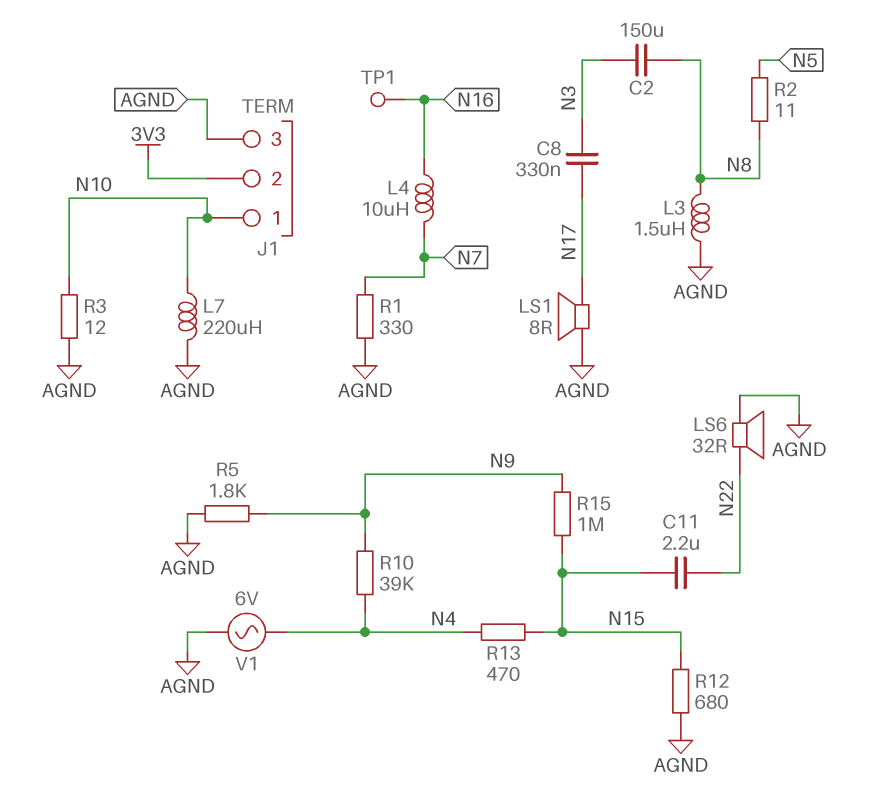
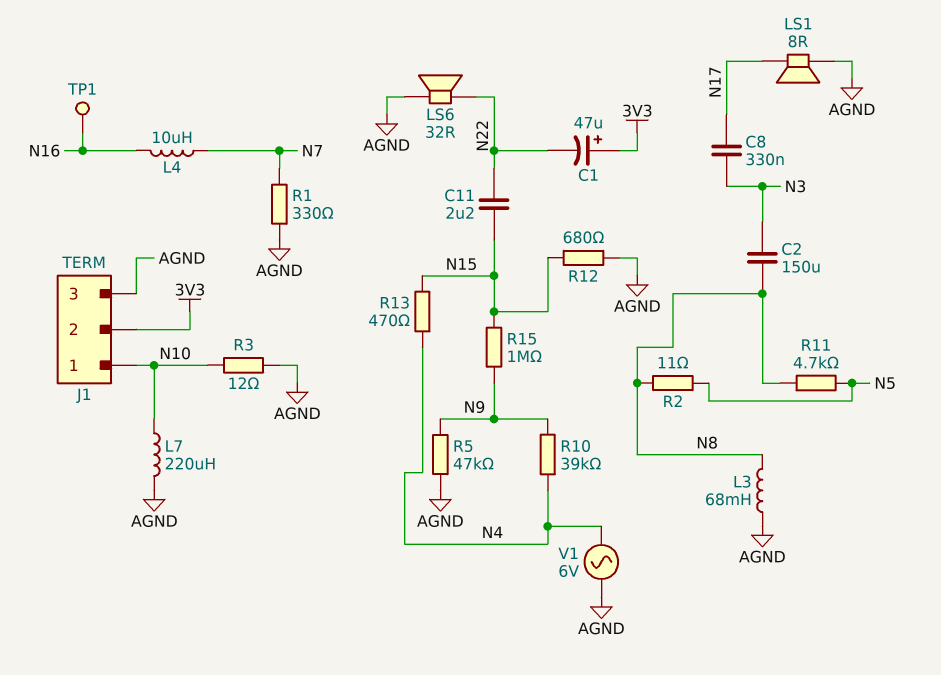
C1: none -> 47uF (plus 3V3, minus N22)
L3: 1.5uH (AGND, N8) -> 68mH (AGND, N8)
R5: 1.8k (AGND, N9) -> 47k (AGND, N9)
R11: none -> 4.7k (N5, N8)

